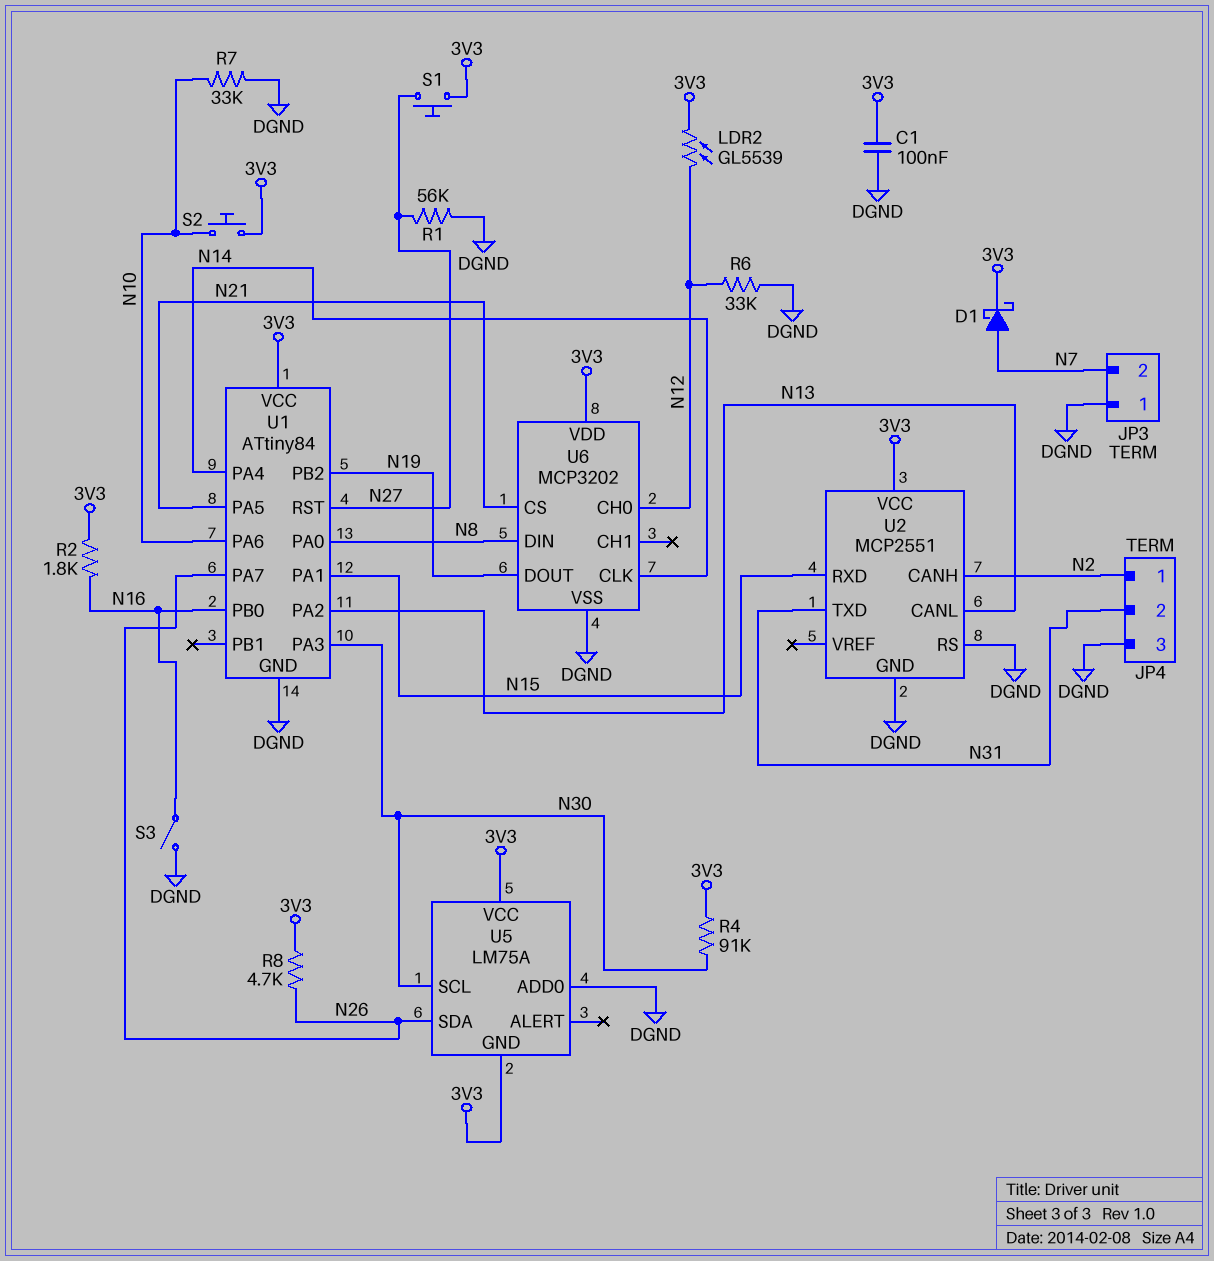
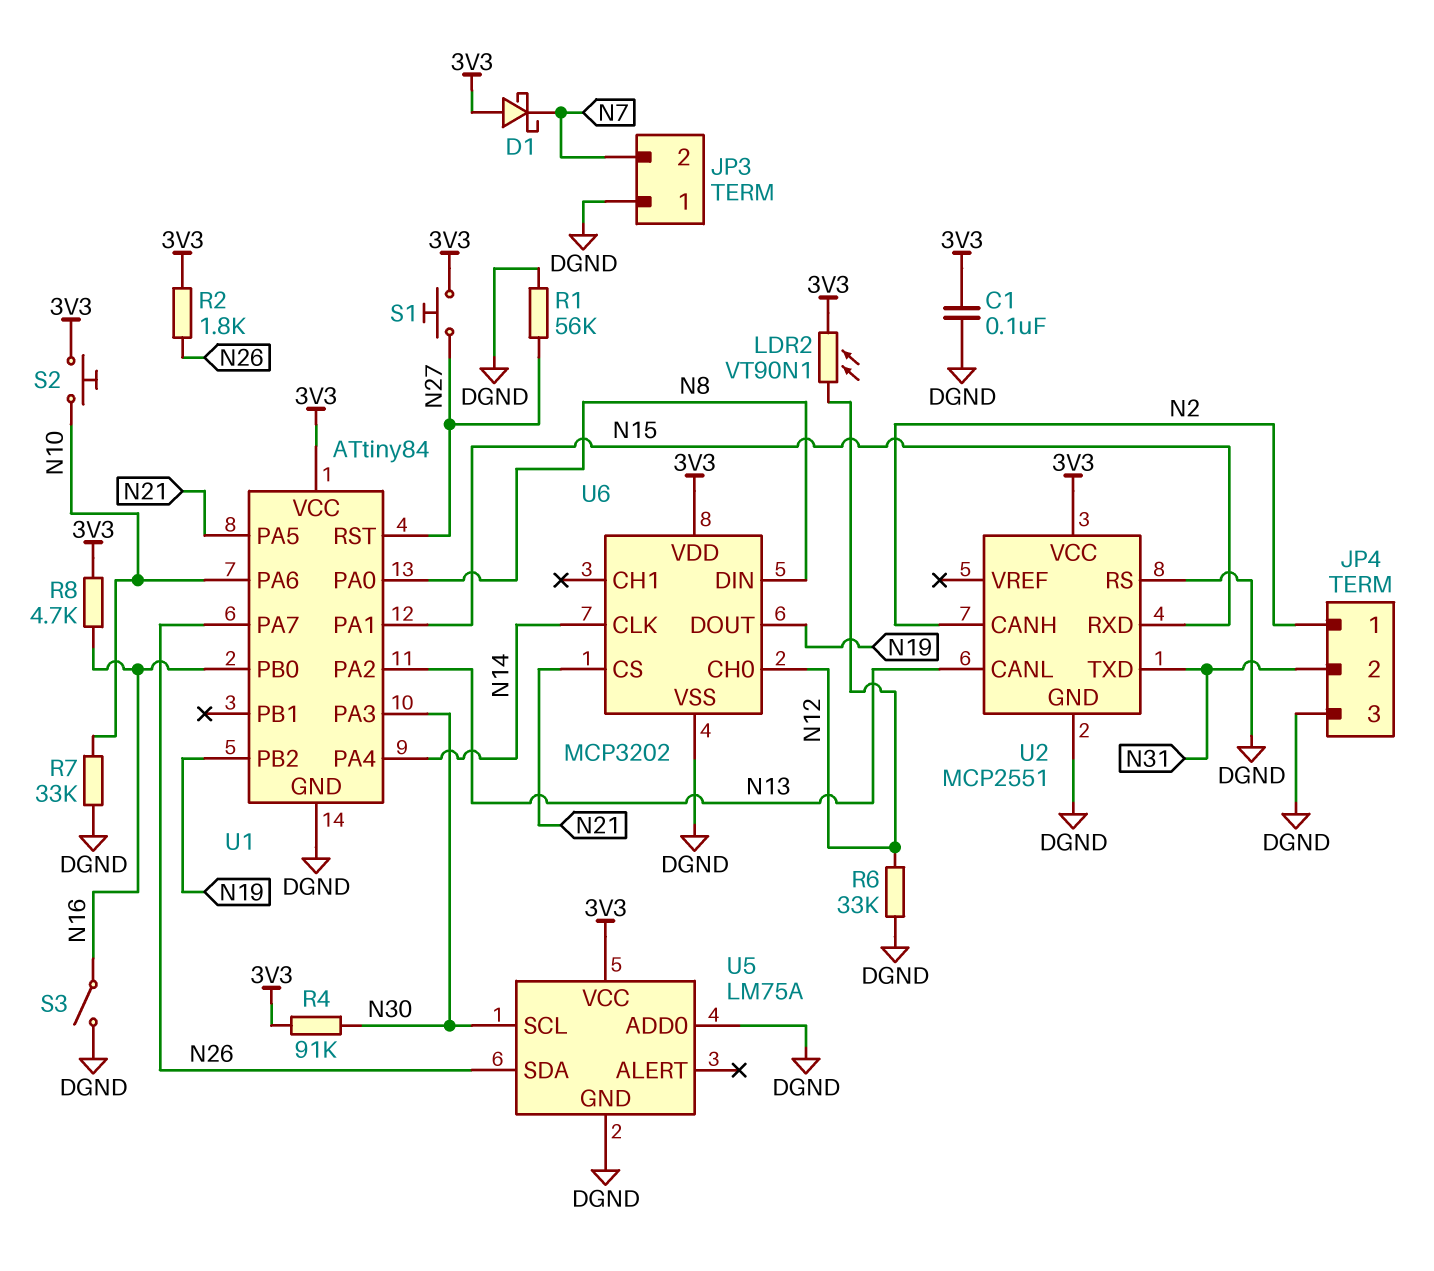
D1: schottky (A N7, K 3V3) -> schottky (A 3V3, K N7)
LDR2: GL5539 (3V3, N12) -> VT90N1 (3V3, N12)
R2: 1.8k (3V3, N16) -> 1.8k (3V3, N26)
R8: 4.7k (3V3, N26) -> 4.7k (3V3, N16)
U5 pin GND: 3V3 -> DGND

